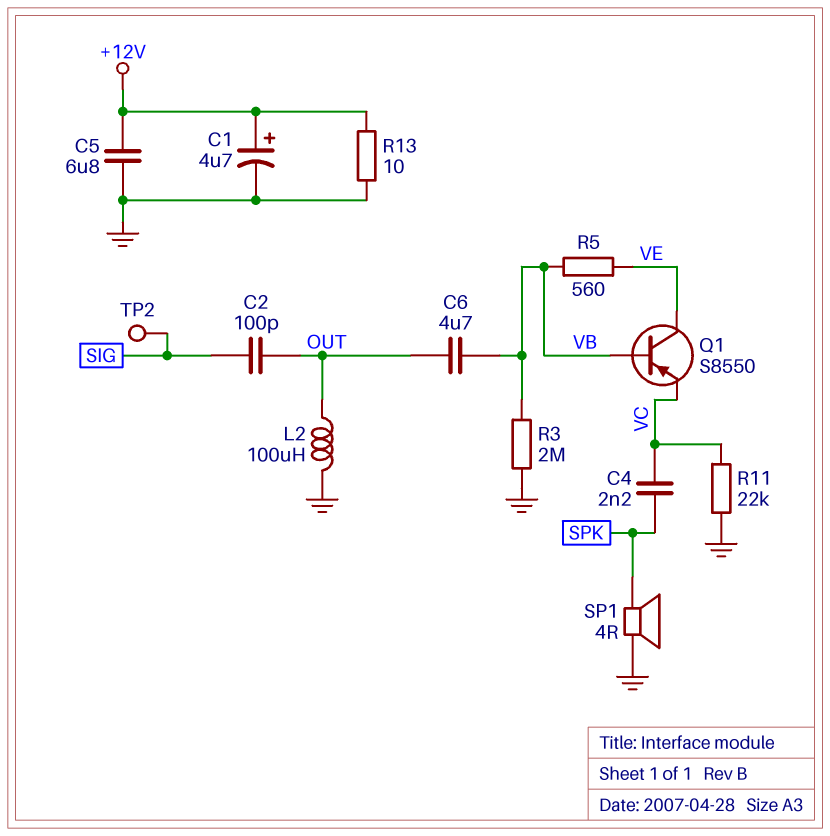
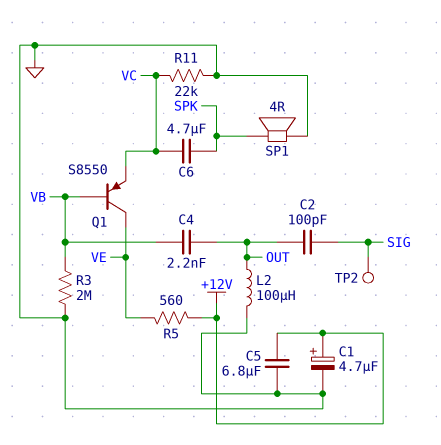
C4: 2.2nF (SPK, VC) -> 2.2nF (OUT, VB)
C6: 4.7uF (OUT, VB) -> 4.7uF (SPK, VC)
R5: 560 (VB, VE) -> 560 (+12V, VE)
R13: 10 (+12V, GND) -> none

